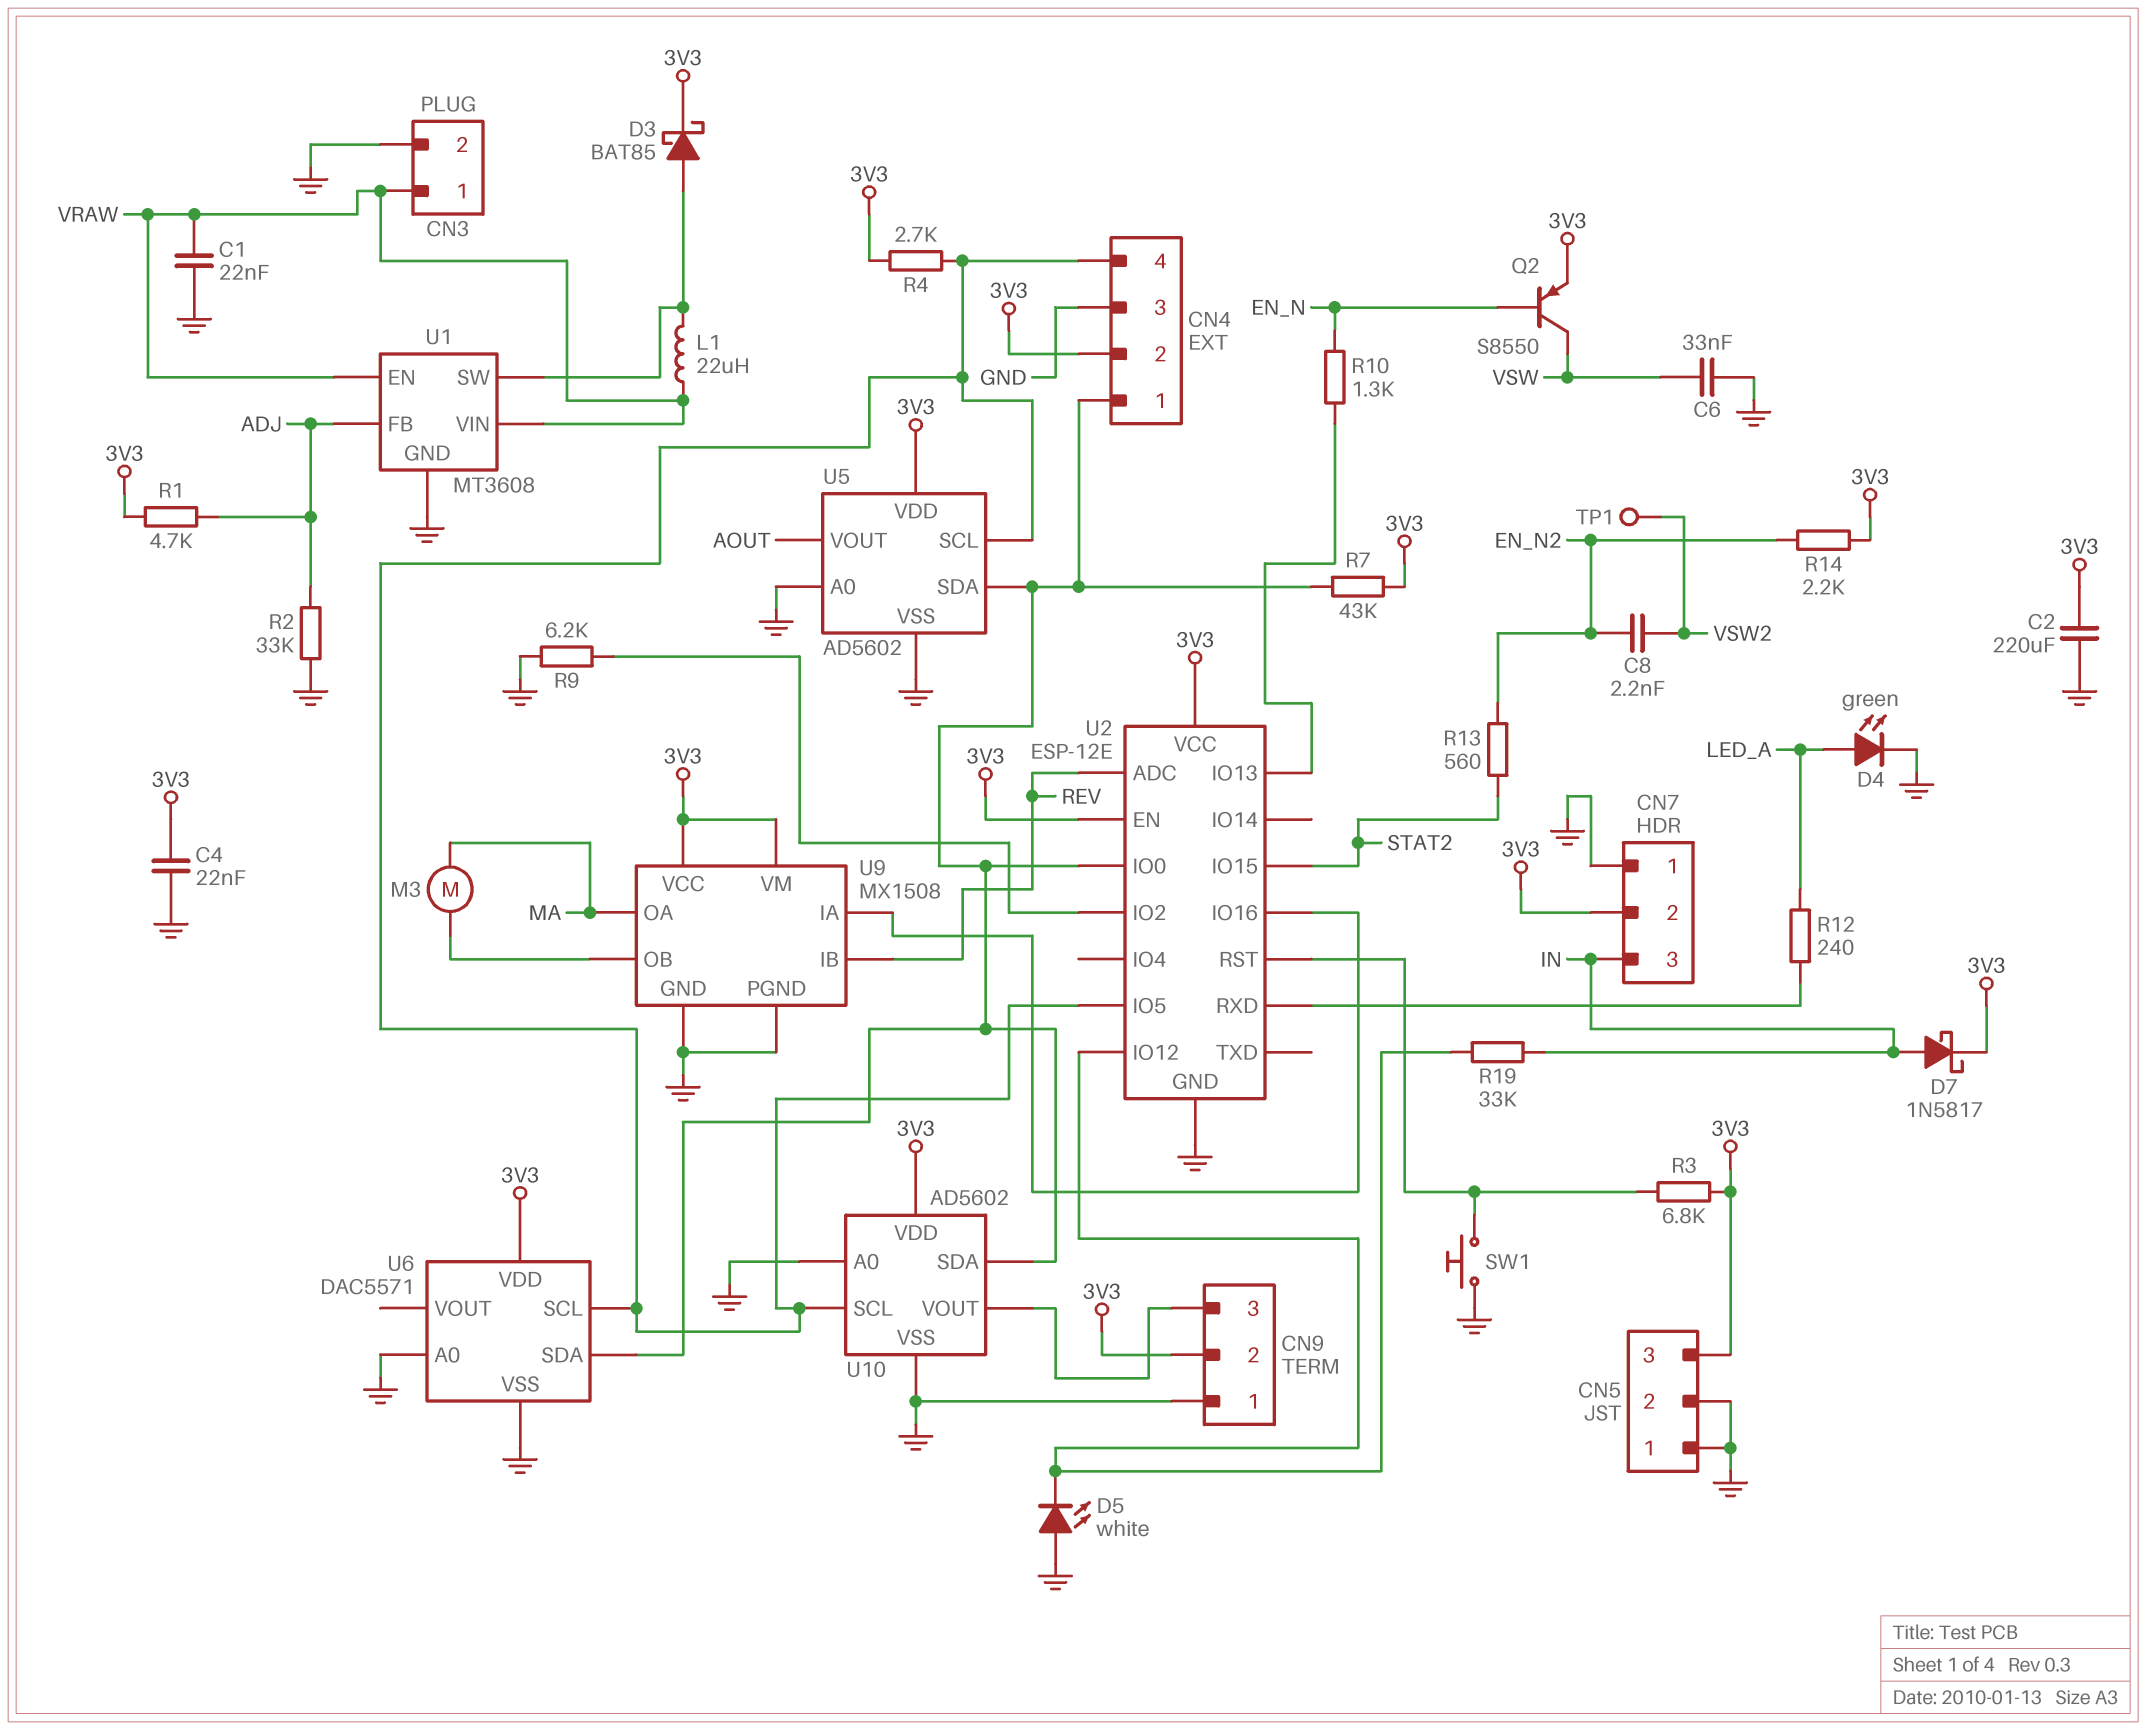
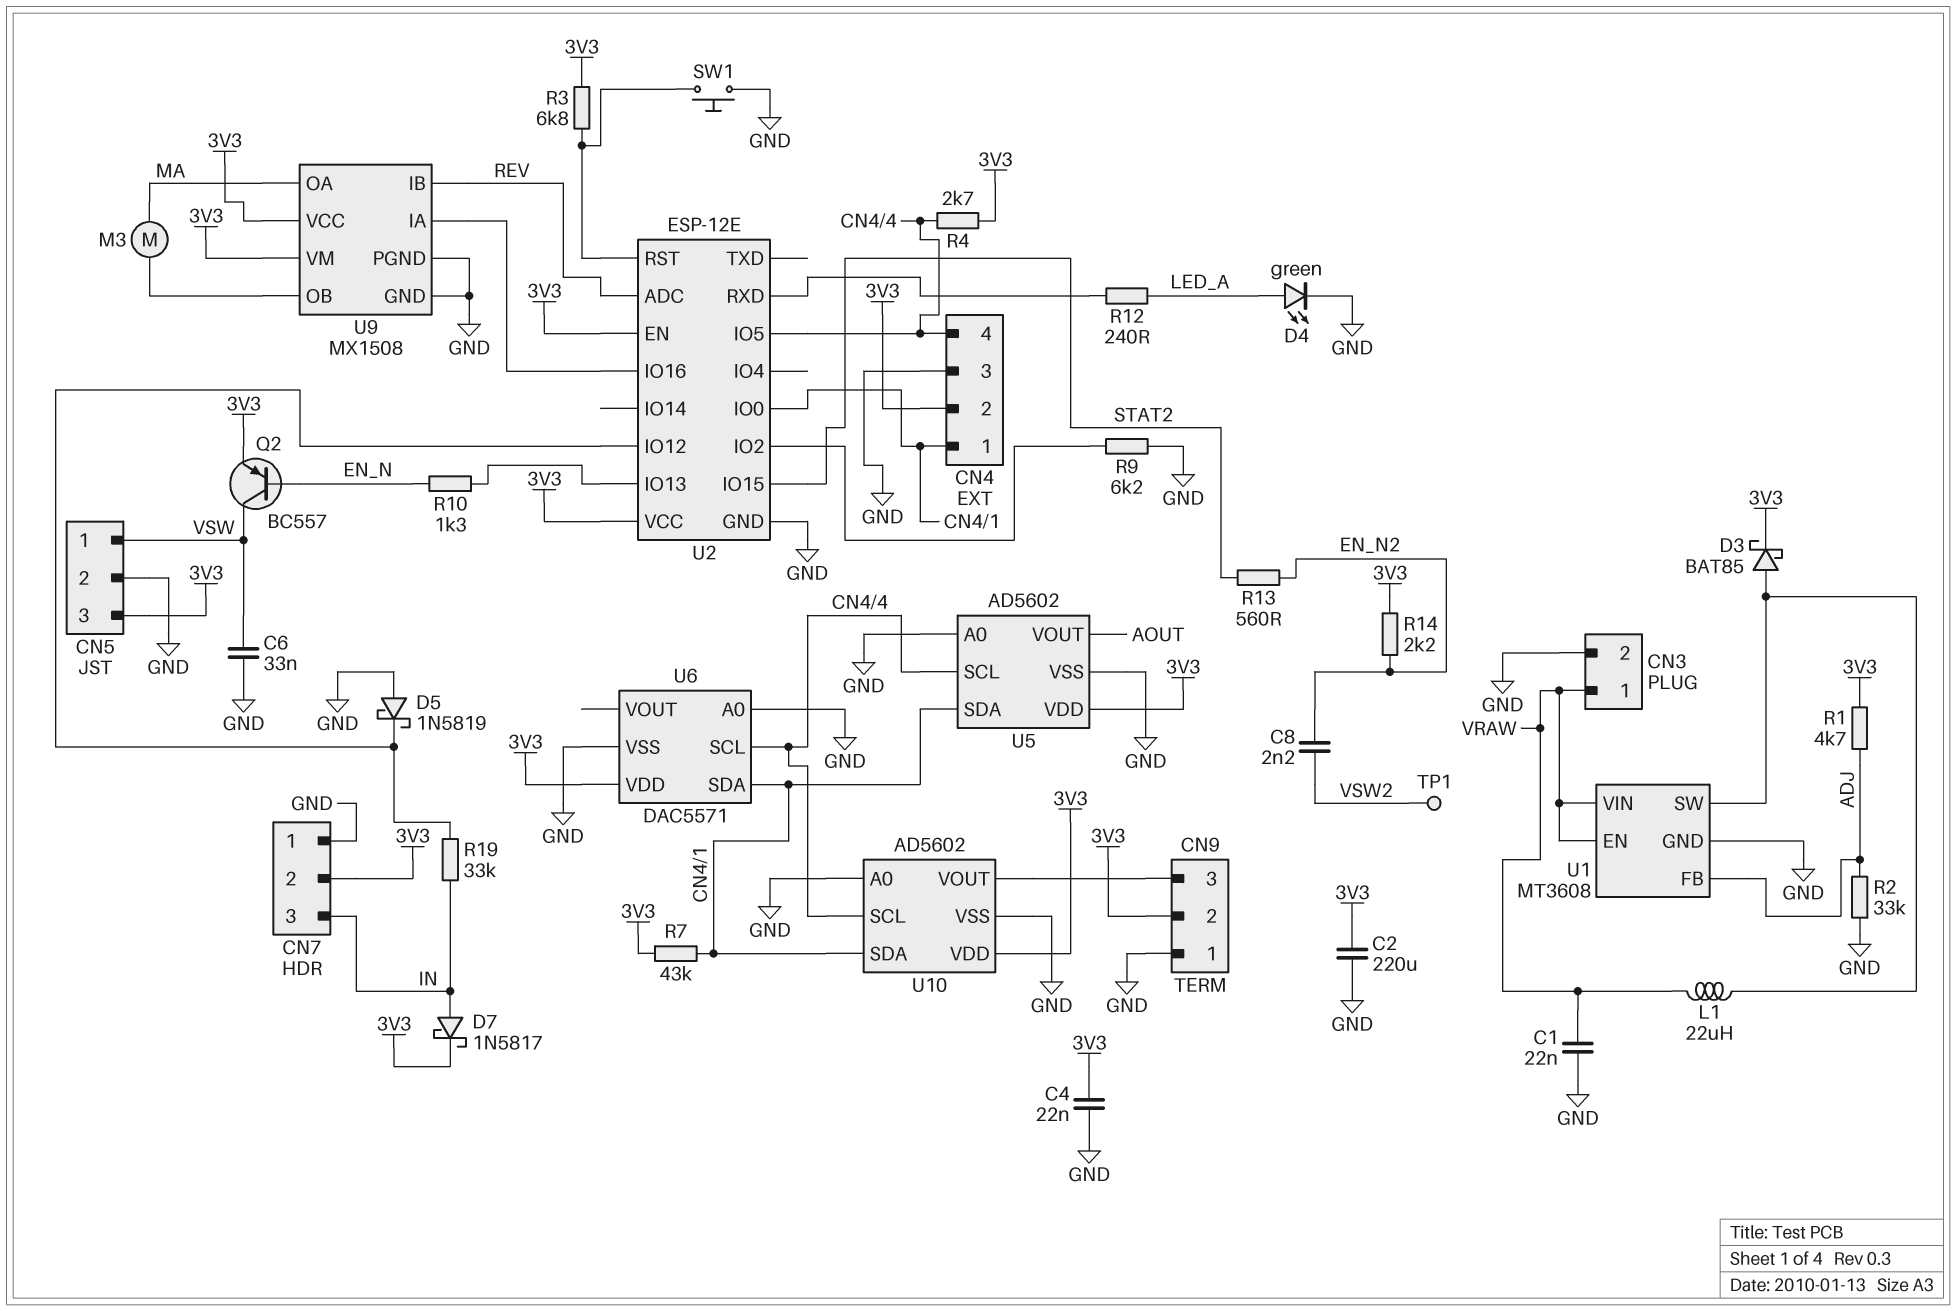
CN5 pin 1: GND -> VSW
D5: LED white (A GND, K U2/IO12) -> schottky 1N5819 (A GND, K U2/IO12)
Q2: PNP S8550 (B EN_N, C VSW, E 3V3) -> PNP BC557 (B EN_N, C VSW, E 3V3)

